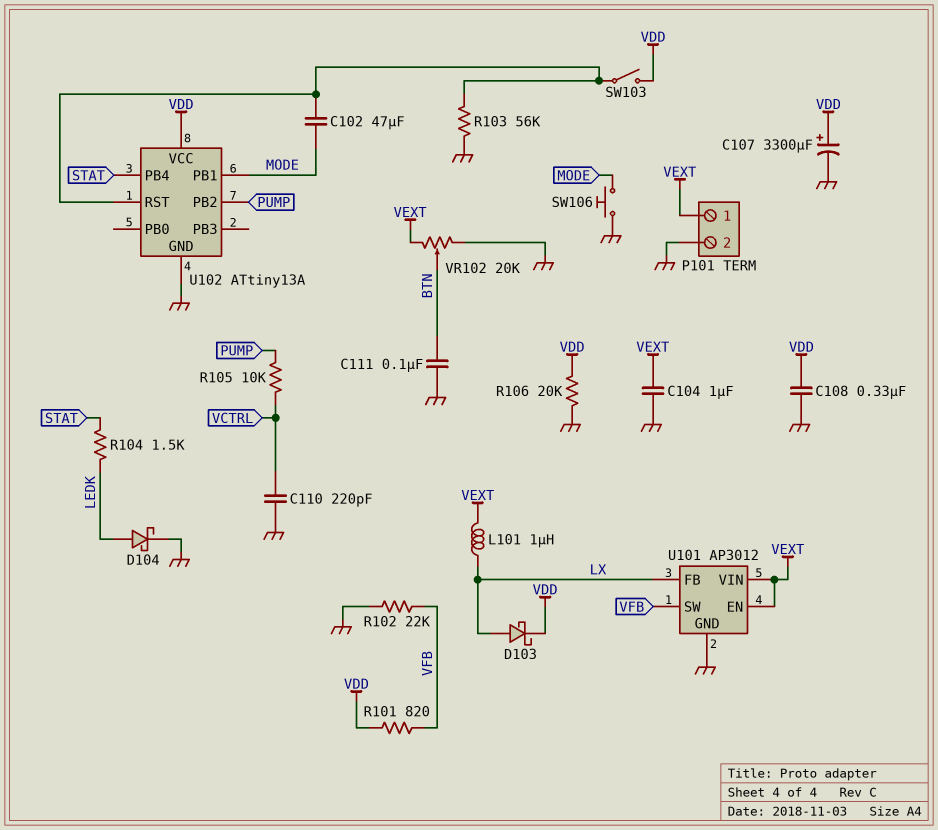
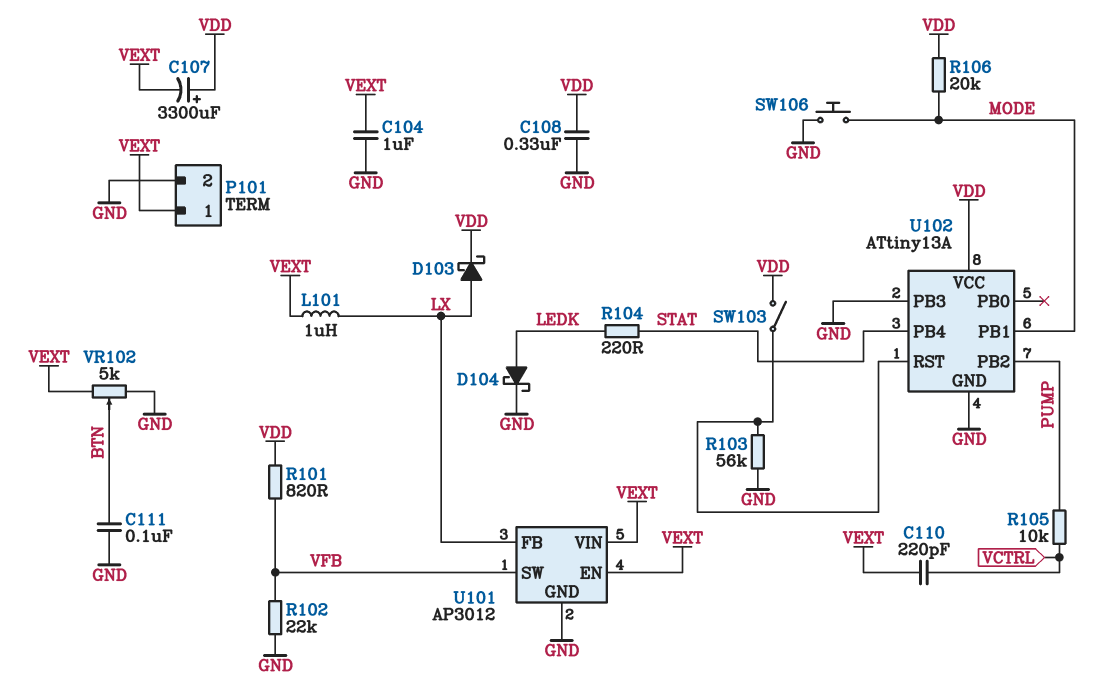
C102: 47uF (MODE, U102/RST) -> none
C107: 3300uF (plus VDD, minus GND) -> 3300uF (plus VDD, minus VEXT)
C110: 220pF (GND, VCTRL) -> 220pF (VCTRL, VEXT)
R104: 1.5k (LEDK, STAT) -> 220 (LEDK, STAT)
R106: 20k (GND, VDD) -> 20k (MODE, VDD)
U102 pin PB3: none -> GND
VR102: 20k (GND, VEXT, wiper BTN) -> 5k (GND, VEXT, wiper BTN)

